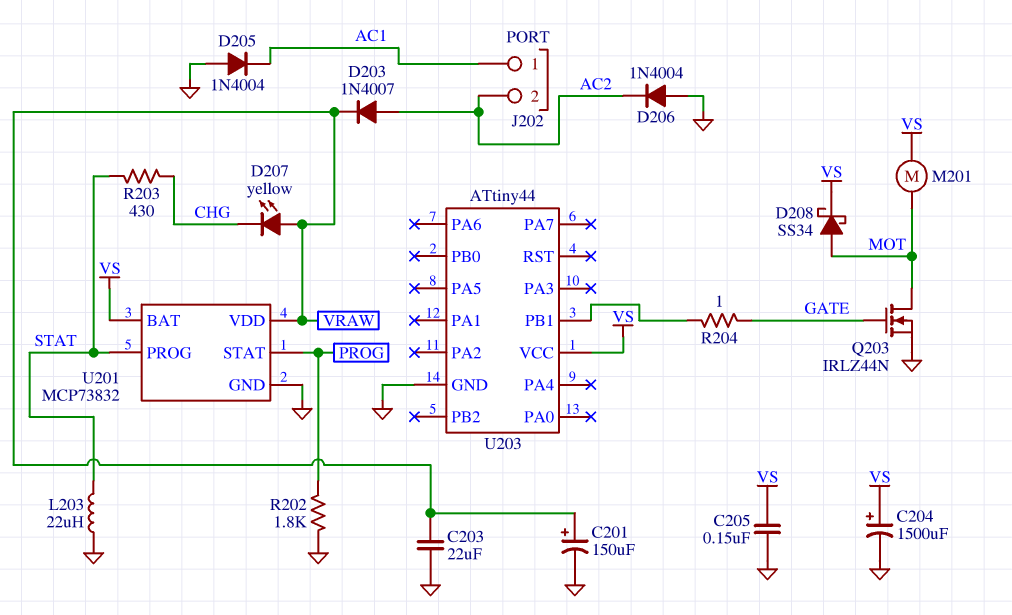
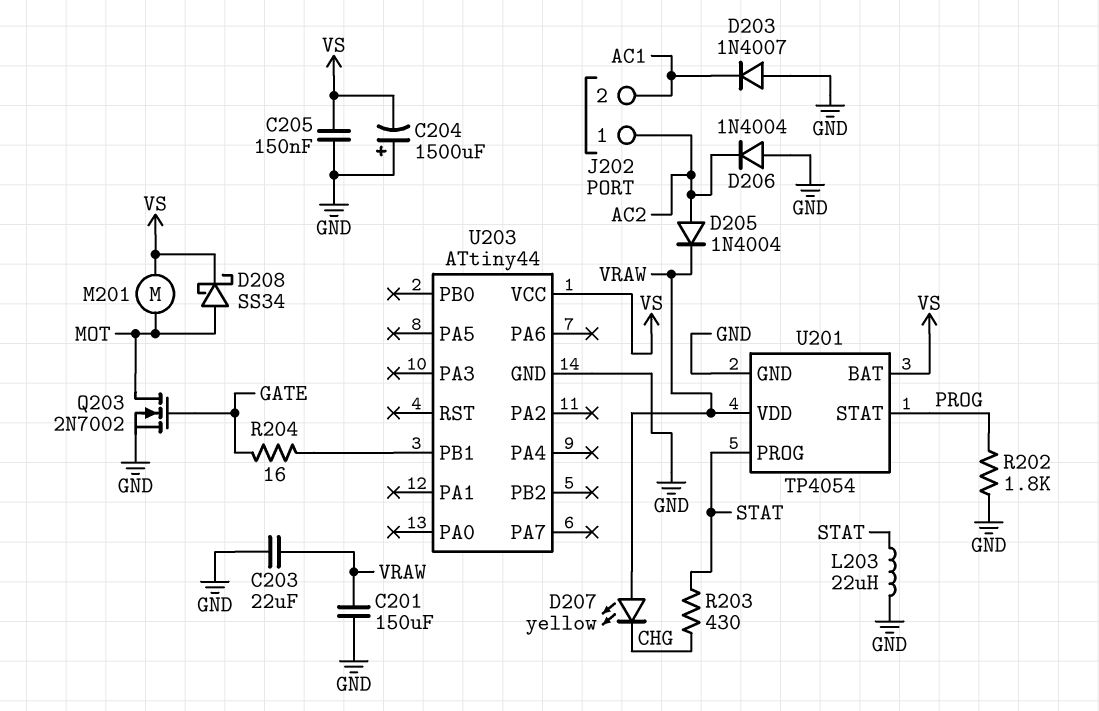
C201: 150uF (plus VRAW, minus GND) -> 150uF (GND, VRAW)
C204: 1500uF (plus VS, minus GND) -> 1500uF (plus GND, minus VS)
D203: diode 1N4007 (A AC2, K VRAW) -> diode 1N4007 (A GND, K AC1)
D205: diode 1N4004 (A GND, K AC1) -> diode 1N4004 (A AC2, K VRAW)
J202 pin 1: AC1 -> AC2
J202 pin 2: AC2 -> AC1
Q203: NMOS IRLZ44N (G GATE, D MOT, S GND) -> NMOS 2N7002 (G GATE, D MOT, S GND)
R204: 1 (GATE, U203/PB1) -> 16 (GATE, U203/PB1)
U201: MCP73832 -> TP4054

